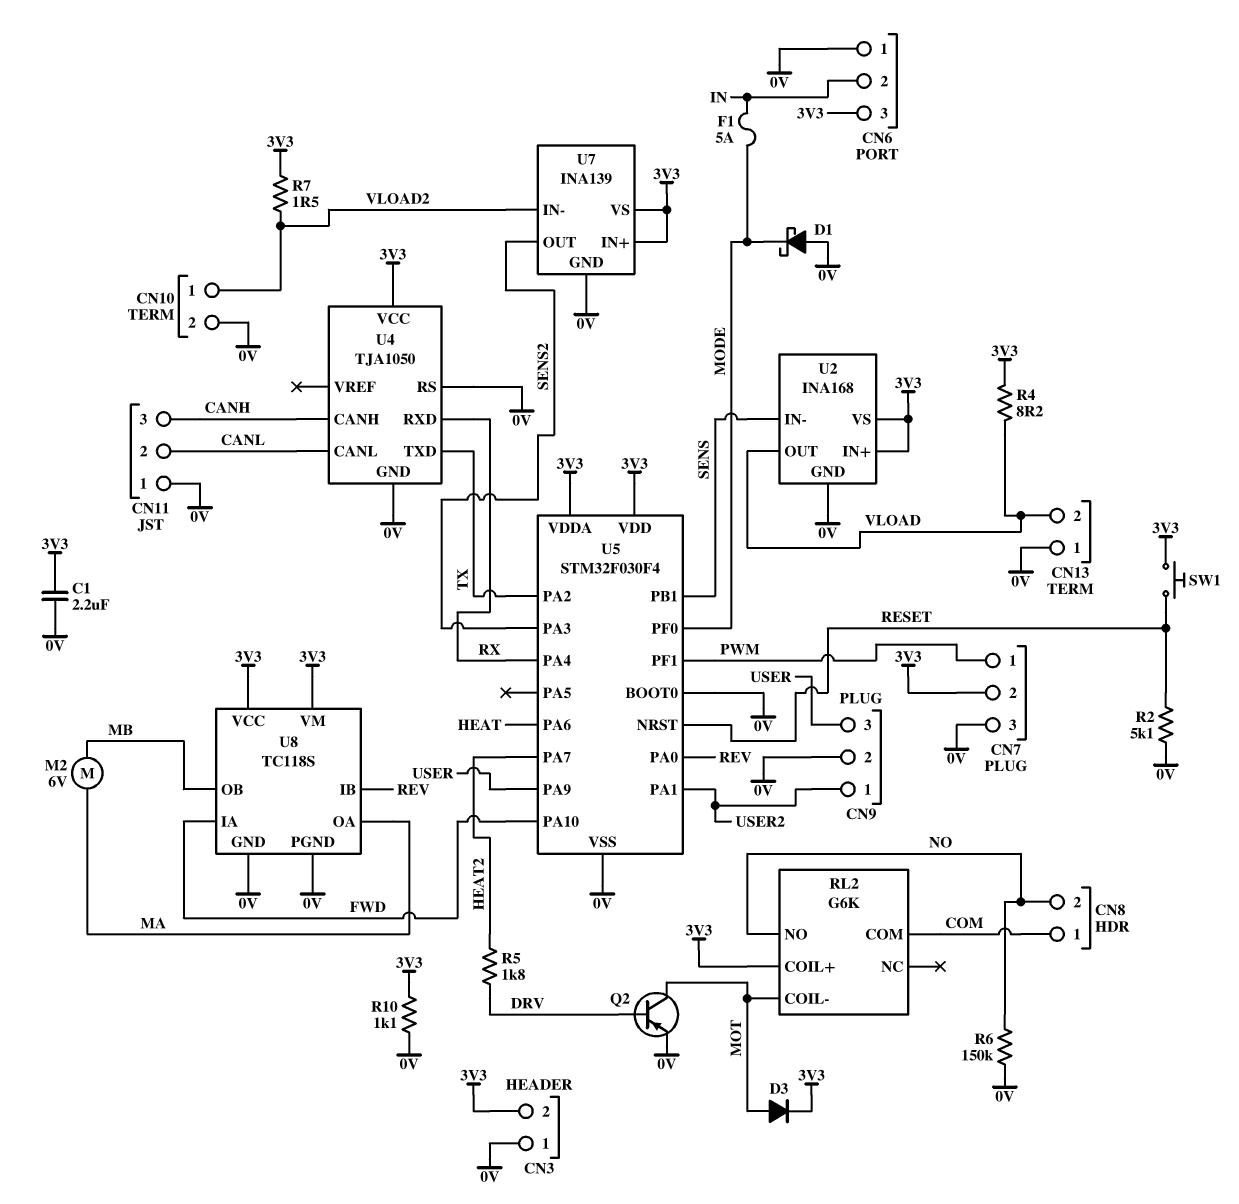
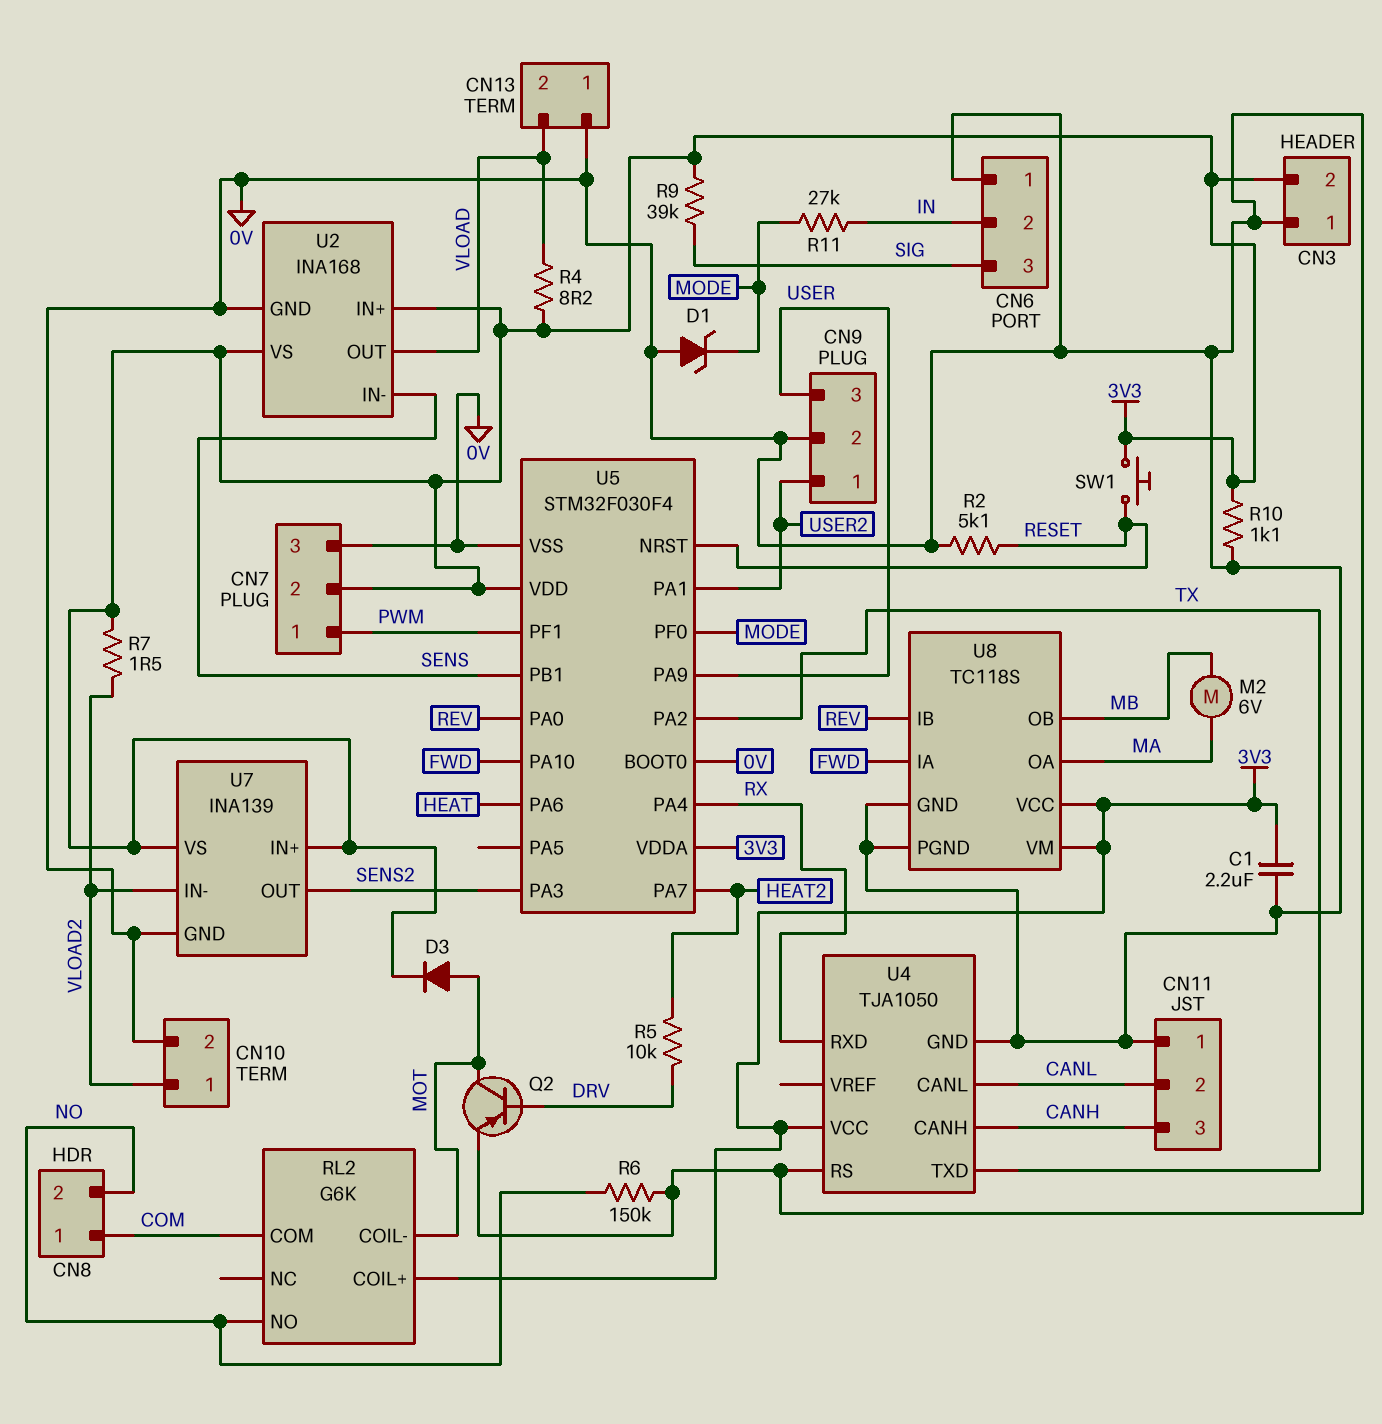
CN6 pin 3: 3V3 -> SIG
D1: schottky (A 0V, K MODE) -> zener (A 0V, K MODE)
F1: 5A (IN, MODE) -> none
R5: 1.8k (DRV, HEAT2) -> 10k (DRV, HEAT2)
R9: none -> 39k (3V3, SIG)
R11: none -> 27k (IN, MODE)

